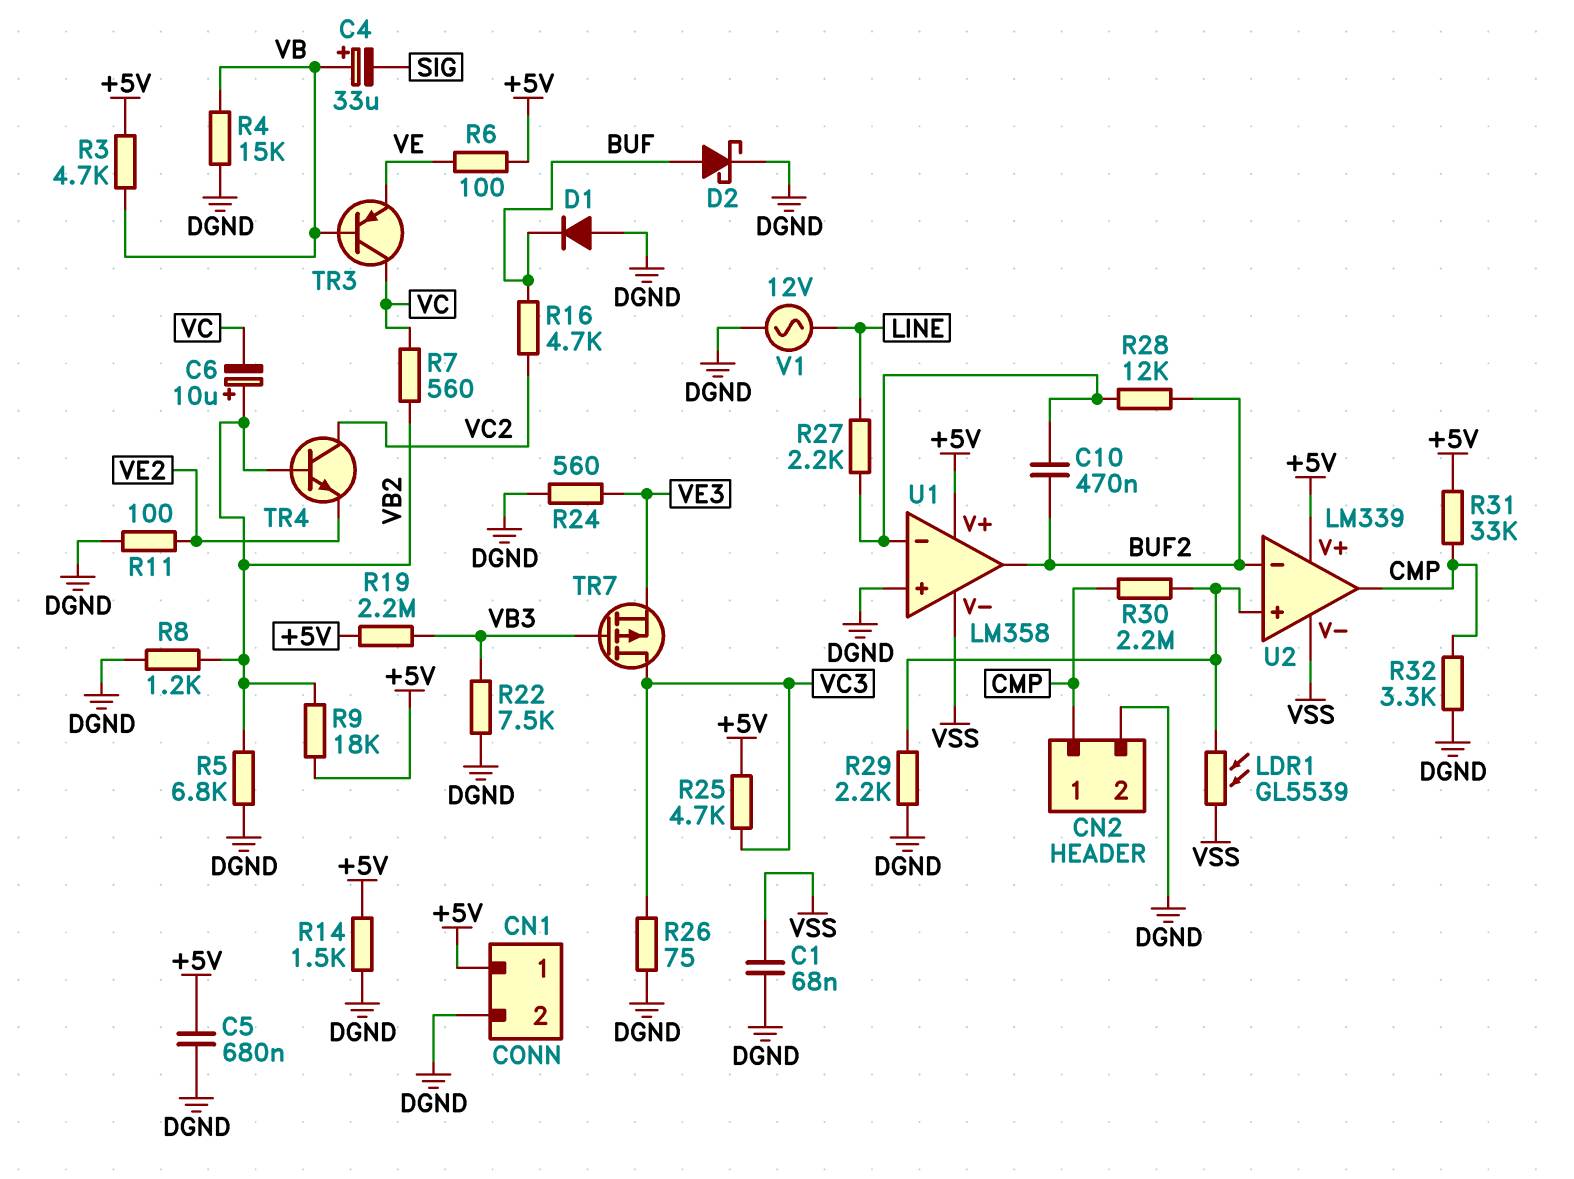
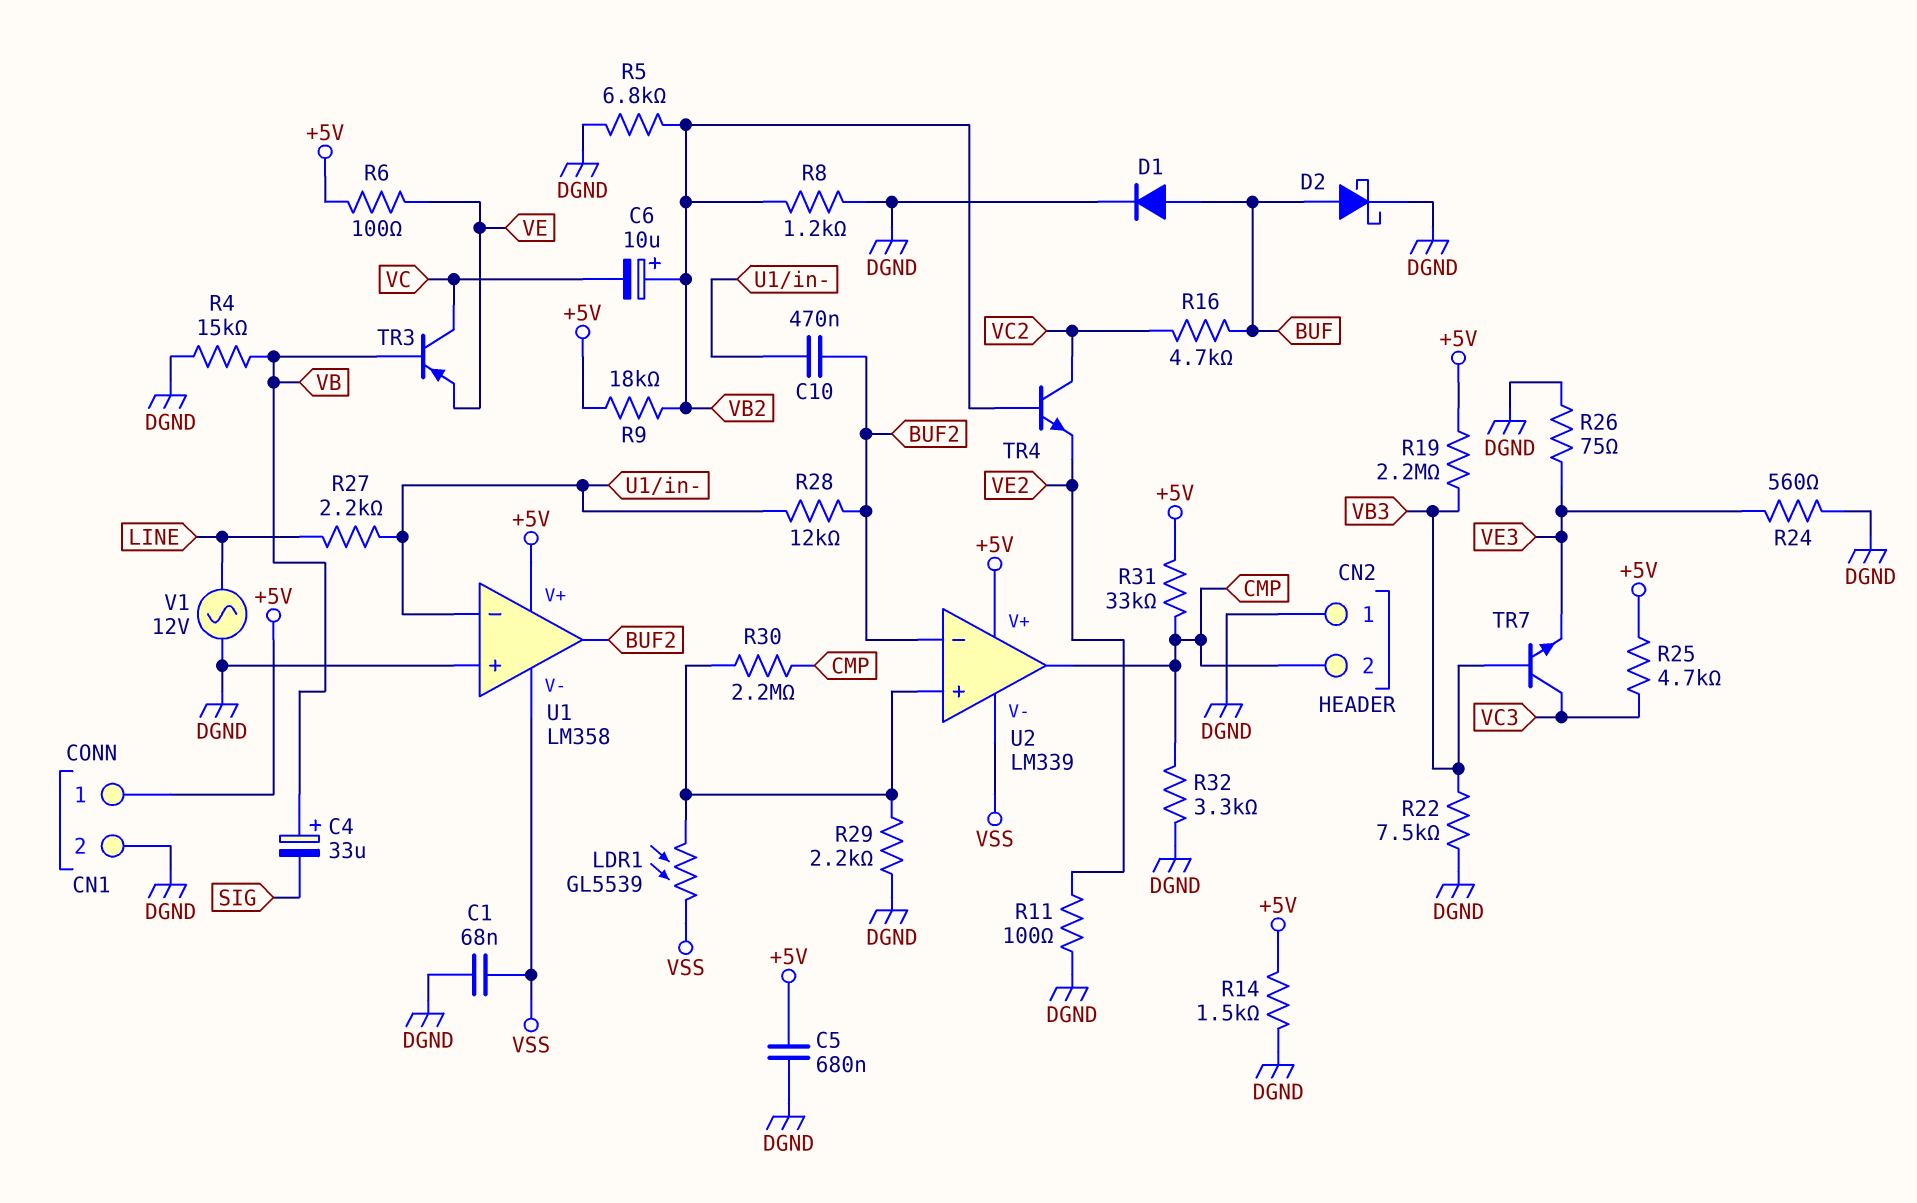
CN2 pin 1: CMP -> DGND
CN2 pin 2: DGND -> CMP
D1: diode (A DGND, K BUF) -> diode (A BUF, K DGND)
R3: 4.7k (+5V, VB) -> none
R7: 560 (VB2, VC) -> none
R26: 75 (DGND, VC3) -> 75 (DGND, VE3)
TR7: PMOS (G VB3, D VC3, S VE3) -> NPN (B VB3, C VC3, E VE3)

